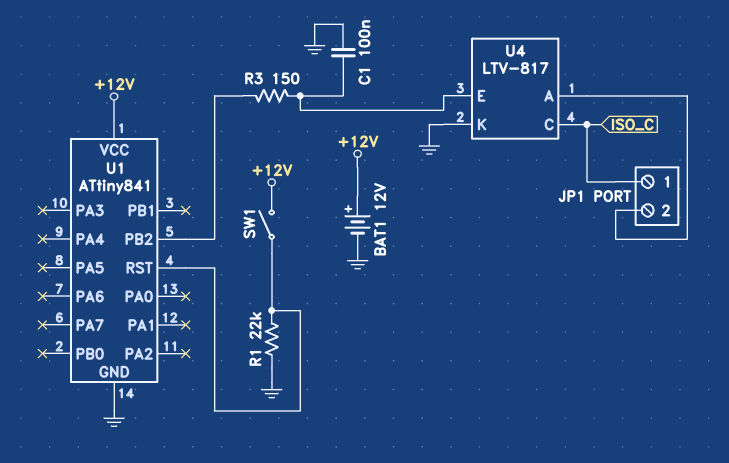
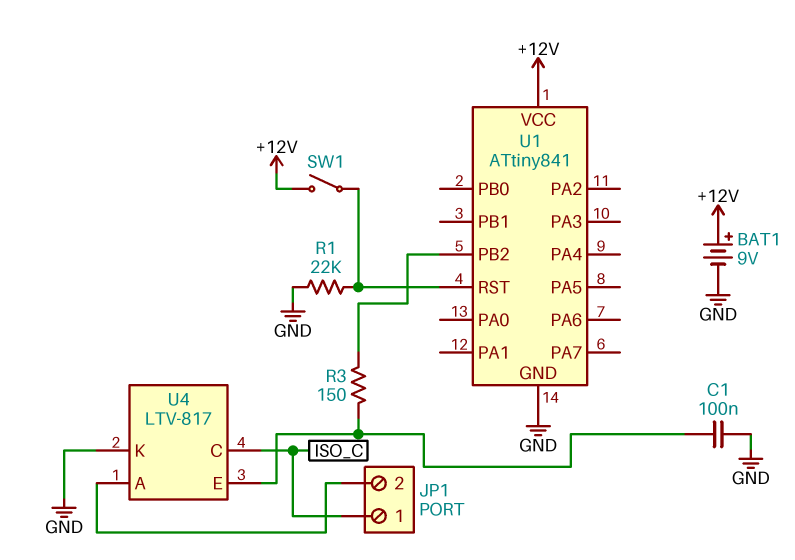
BAT1: 12V (plus +12V, minus GND) -> 9V (plus +12V, minus GND)

